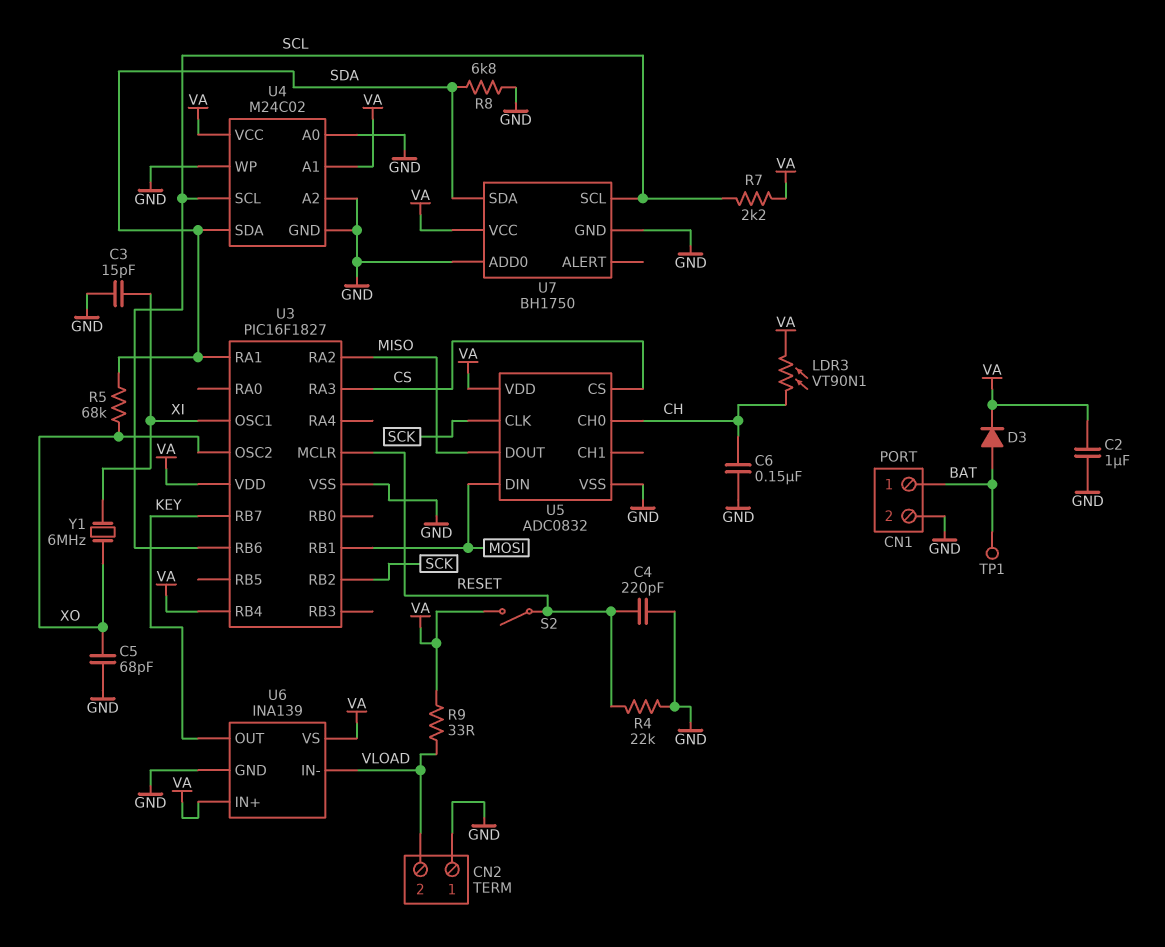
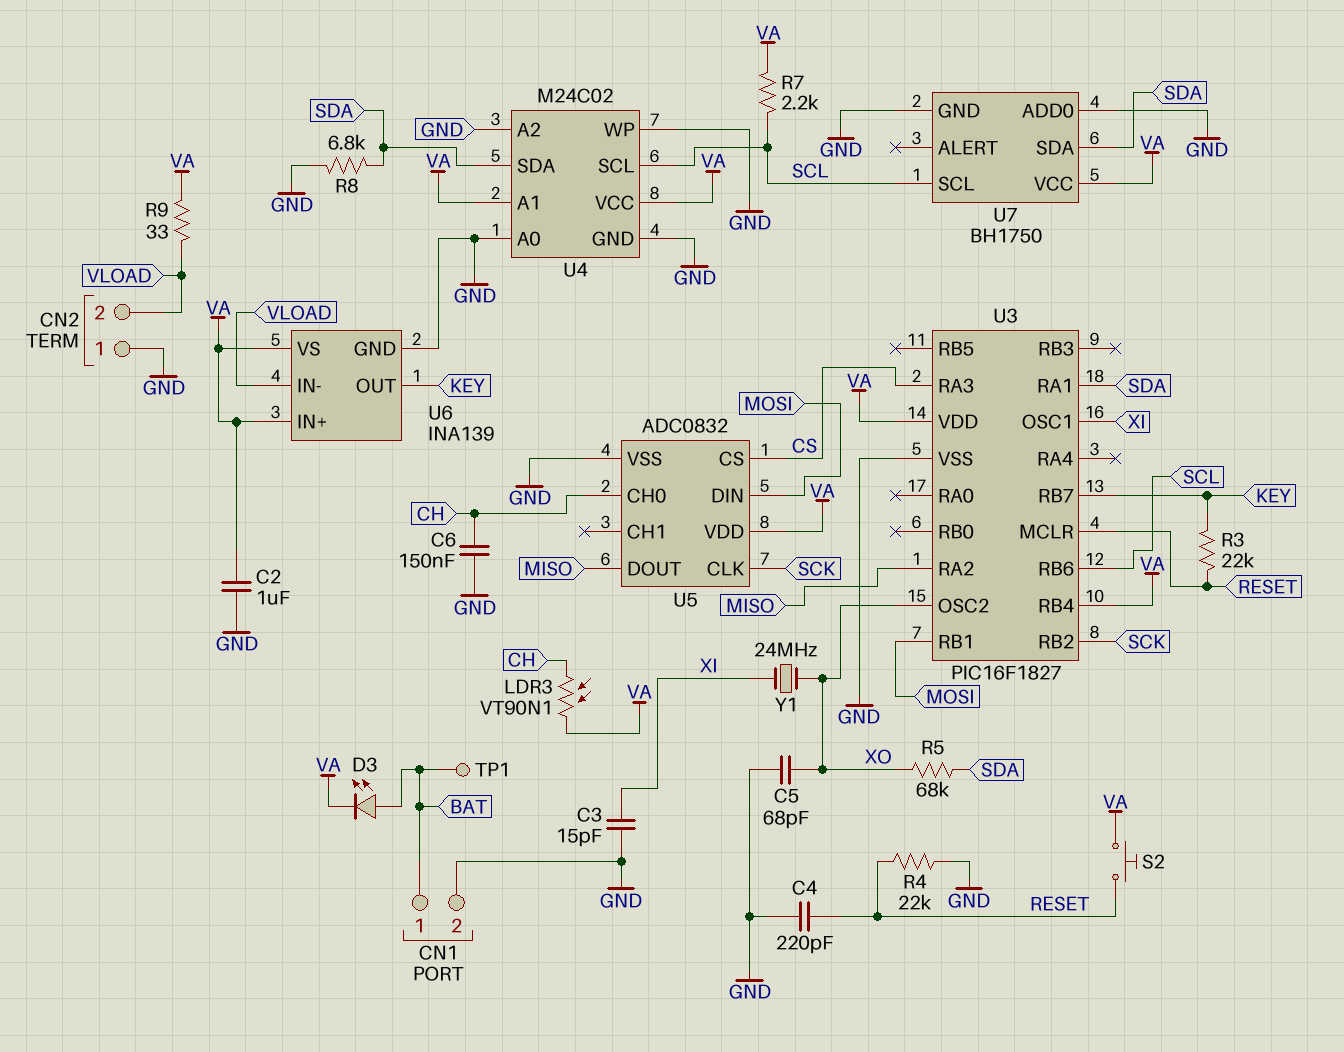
D3: diode (A BAT, K VA) -> LED (A BAT, K VA)
R3: none -> 22k (KEY, RESET)
S2: switch (RESET, VA) -> button (RESET, VA)
Y1: 6MHz (XI, XO) -> 24MHz (XI, XO)

